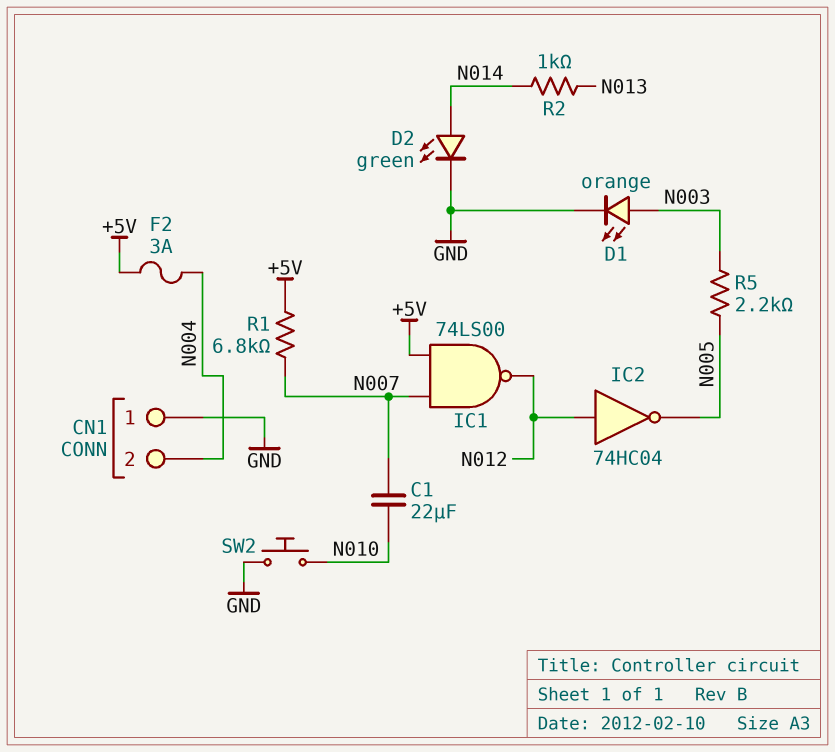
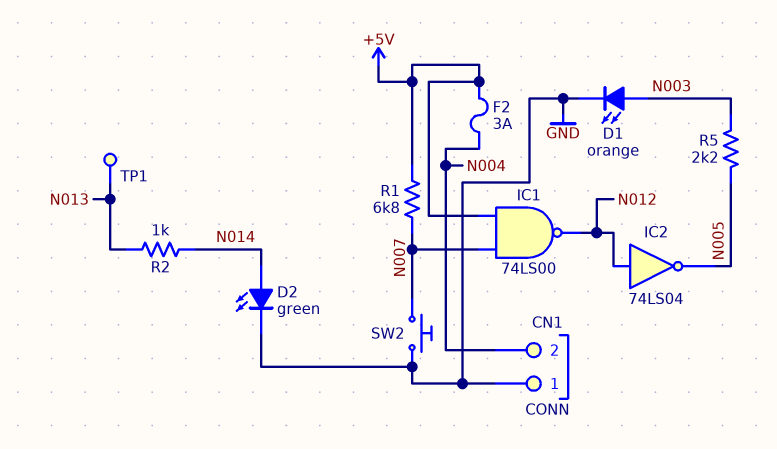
C1: 22uF (N007, N010) -> none
IC2: NOT 74HC04 (in N012, out N005) -> NOT 74LS04 (in N012, out N005)
SW2: button (GND, N010) -> button (GND, N007)
TP1: none -> test point (N013)

